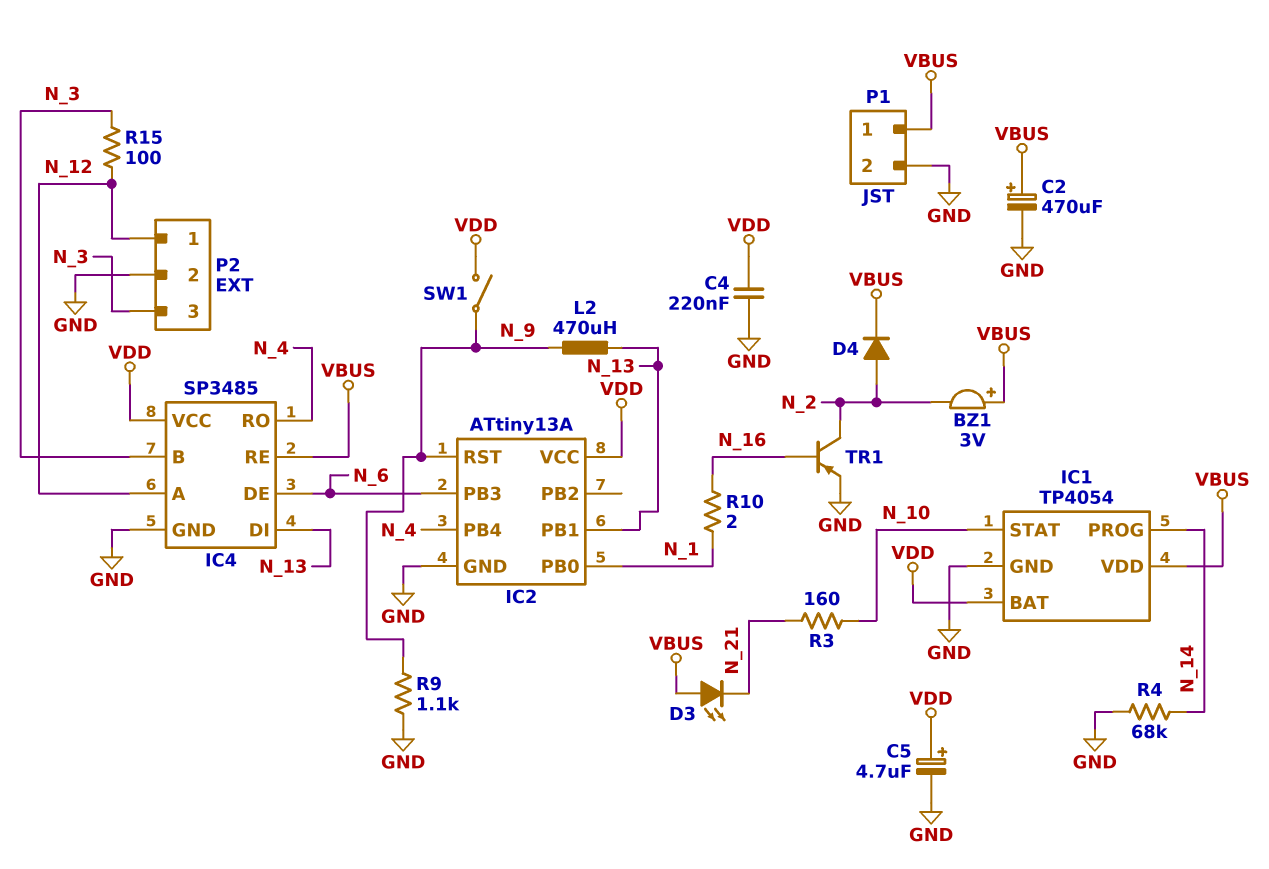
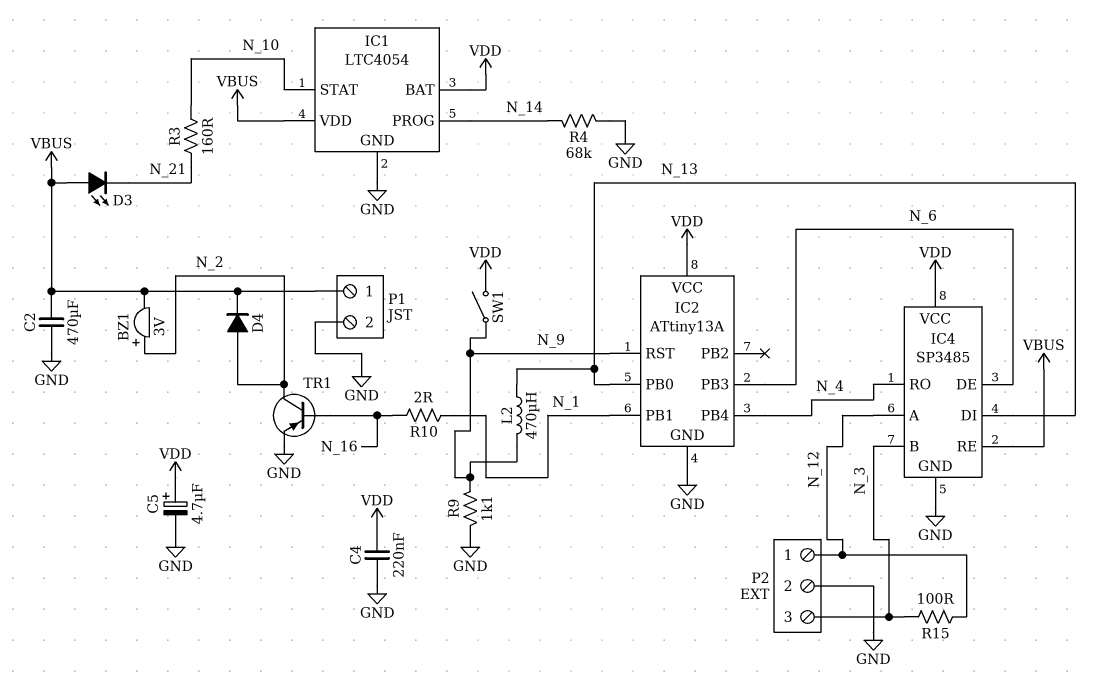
BZ1: buzzer 3V (plus VBUS, minus N_2) -> buzzer 3V (plus N_2, minus VBUS)
C2: 470uF (plus VBUS, minus GND) -> 470uF (GND, VBUS)
IC1: TP4054 -> LTC4054
IC2 pin PB0: N_1 -> N_13
IC2 pin PB1: N_13 -> N_1

